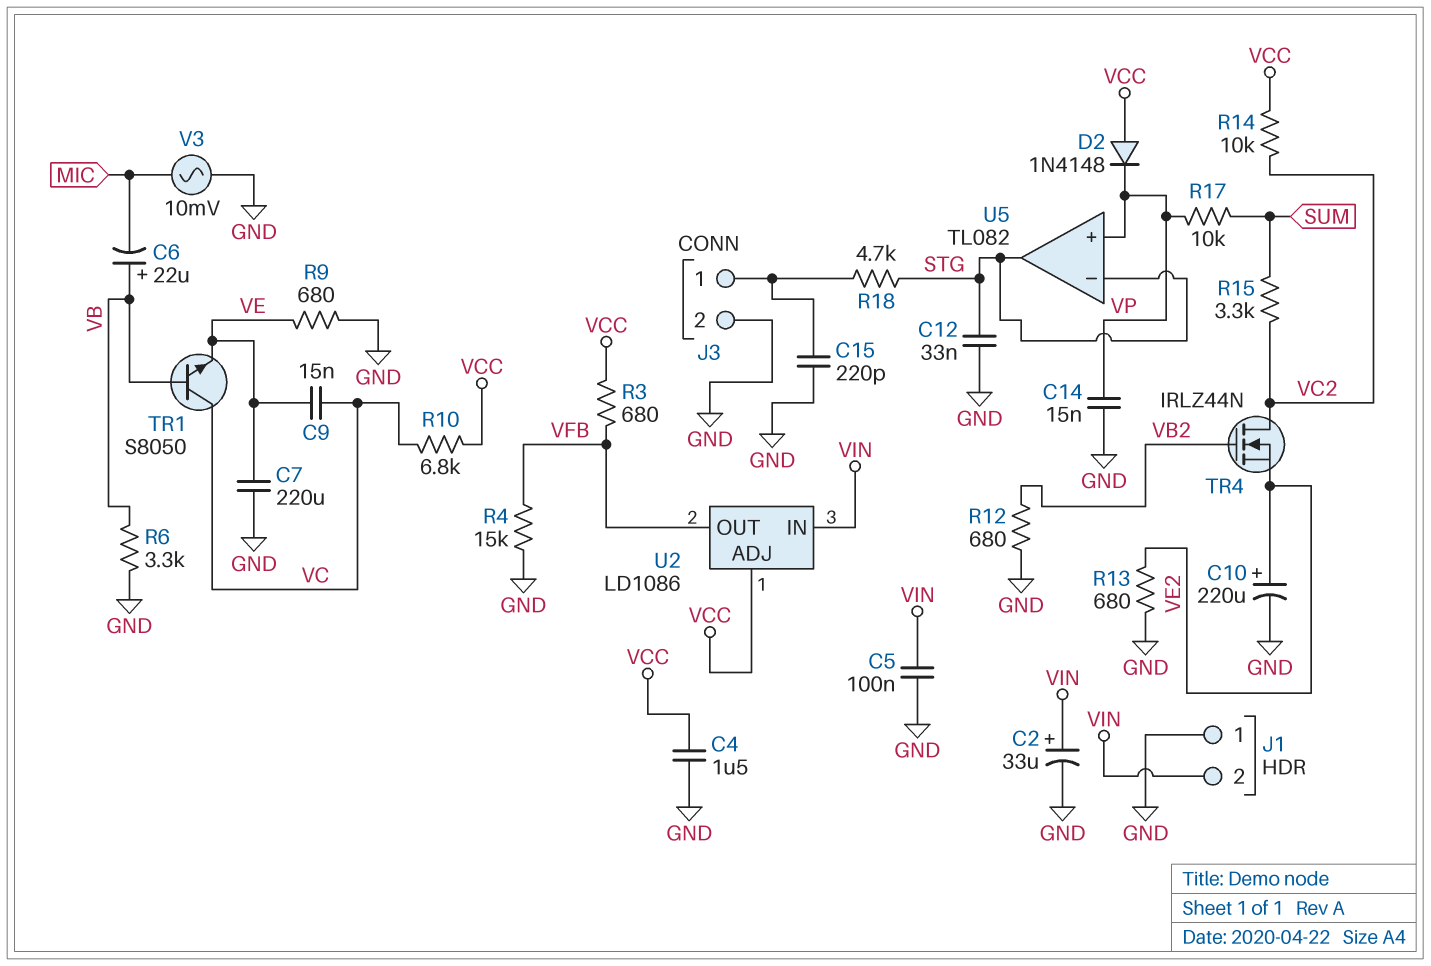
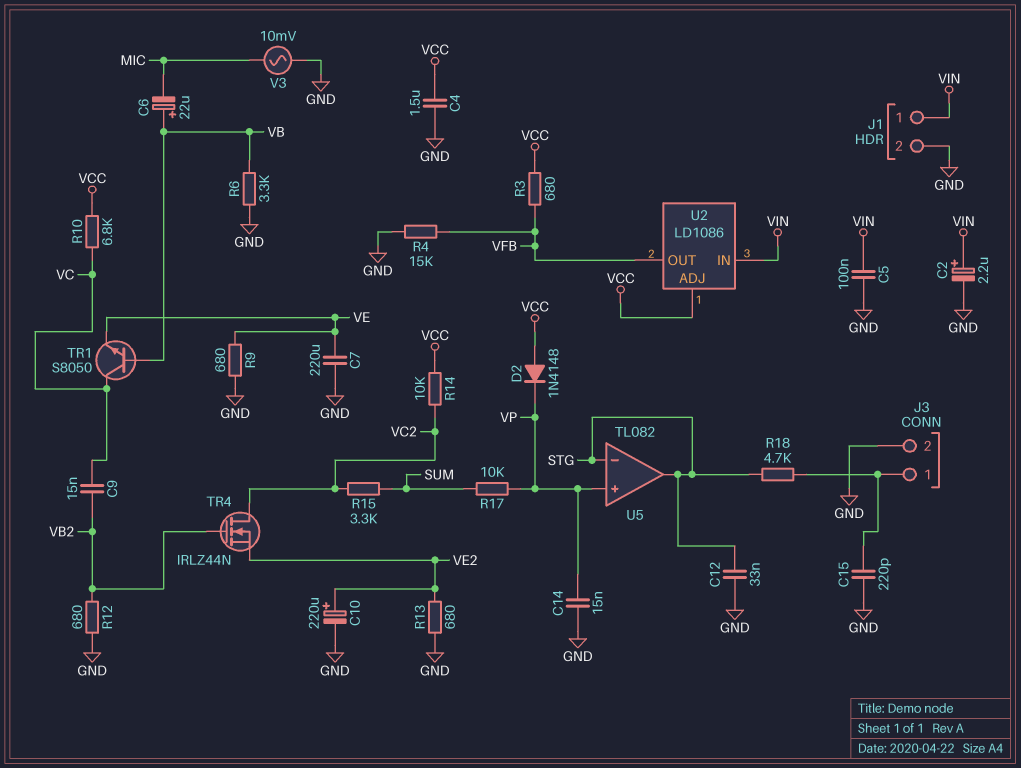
C2: 33uF (plus VIN, minus GND) -> 2.2uF (plus VIN, minus GND)
C9: 15nF (VC, VE) -> 15nF (VB2, VC)
J1 pin 1: GND -> VIN
J1 pin 2: VIN -> GND

